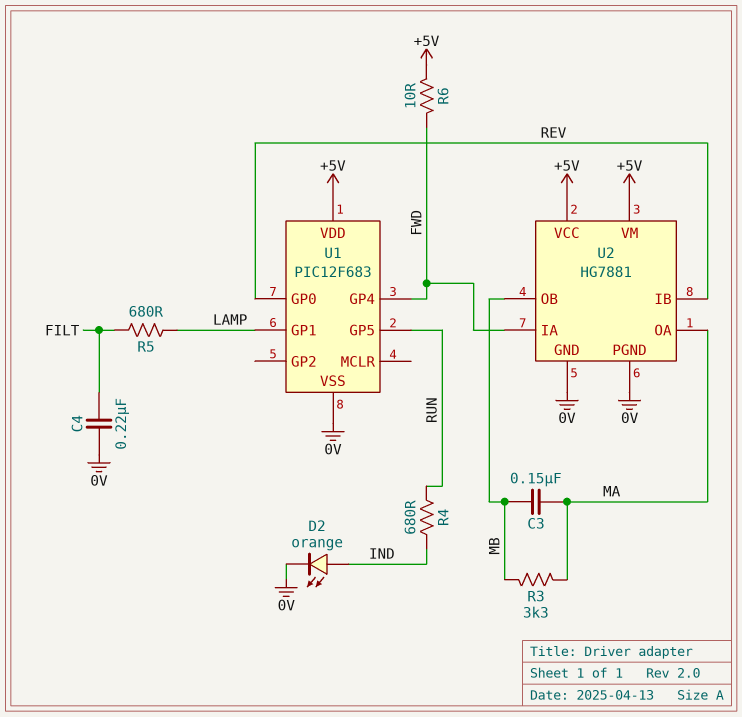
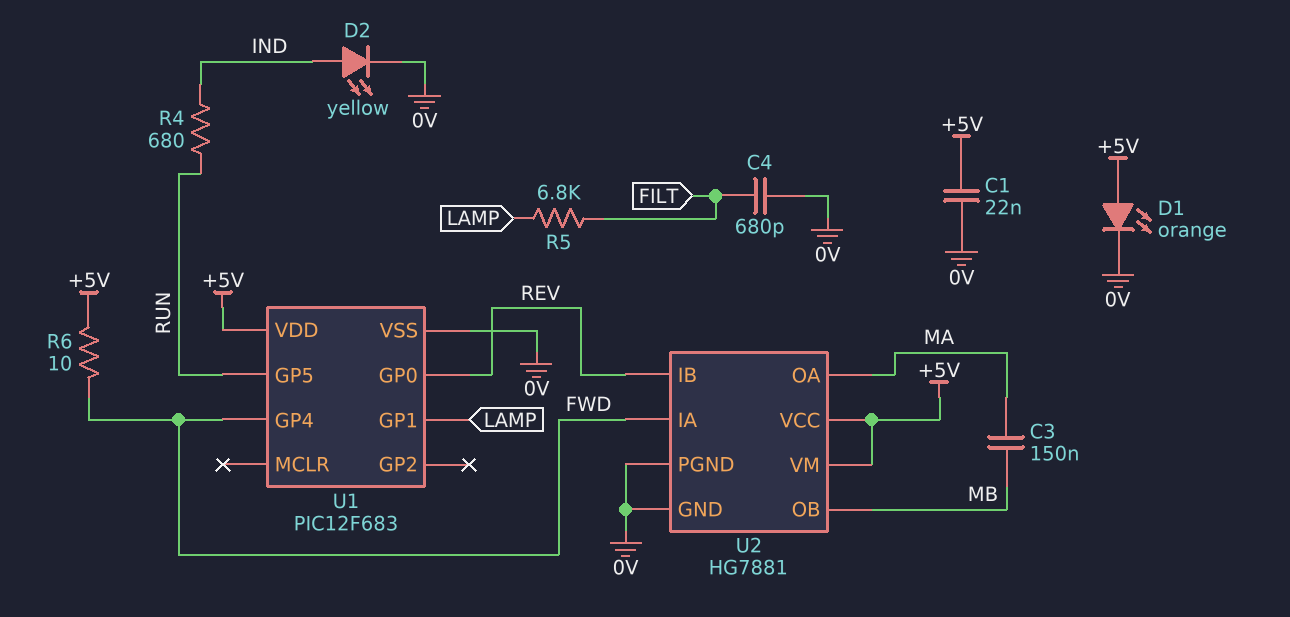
C1: none -> 22nF (+5V, 0V)
C4: 220nF (0V, FILT) -> 680pF (0V, FILT)
D1: none -> LED orange (A +5V, K 0V)
D2: LED orange (A IND, K 0V) -> LED yellow (A IND, K 0V)
R3: 3.3k (MA, MB) -> none
R5: 680 (FILT, LAMP) -> 6.8k (FILT, LAMP)

